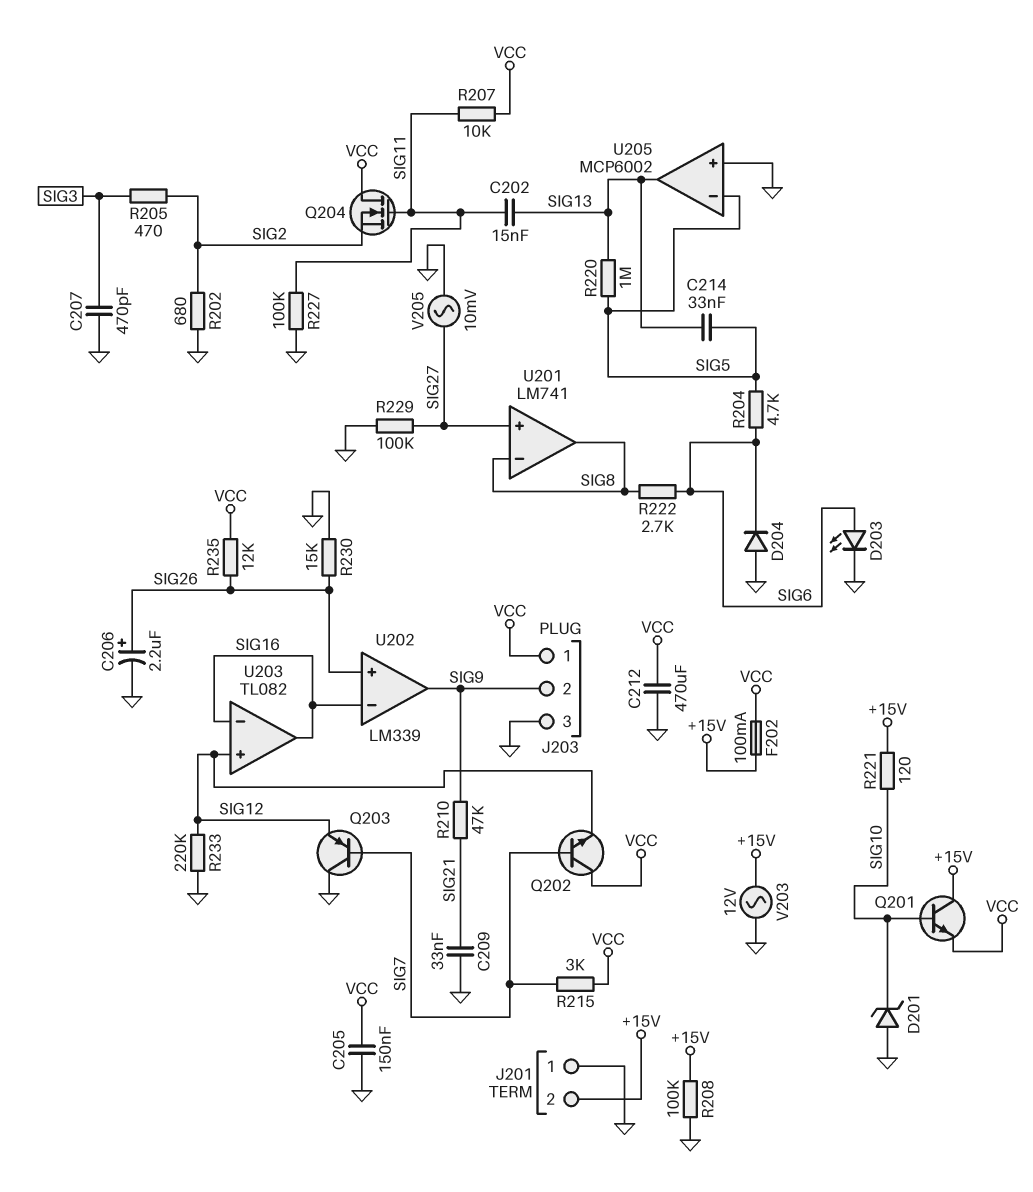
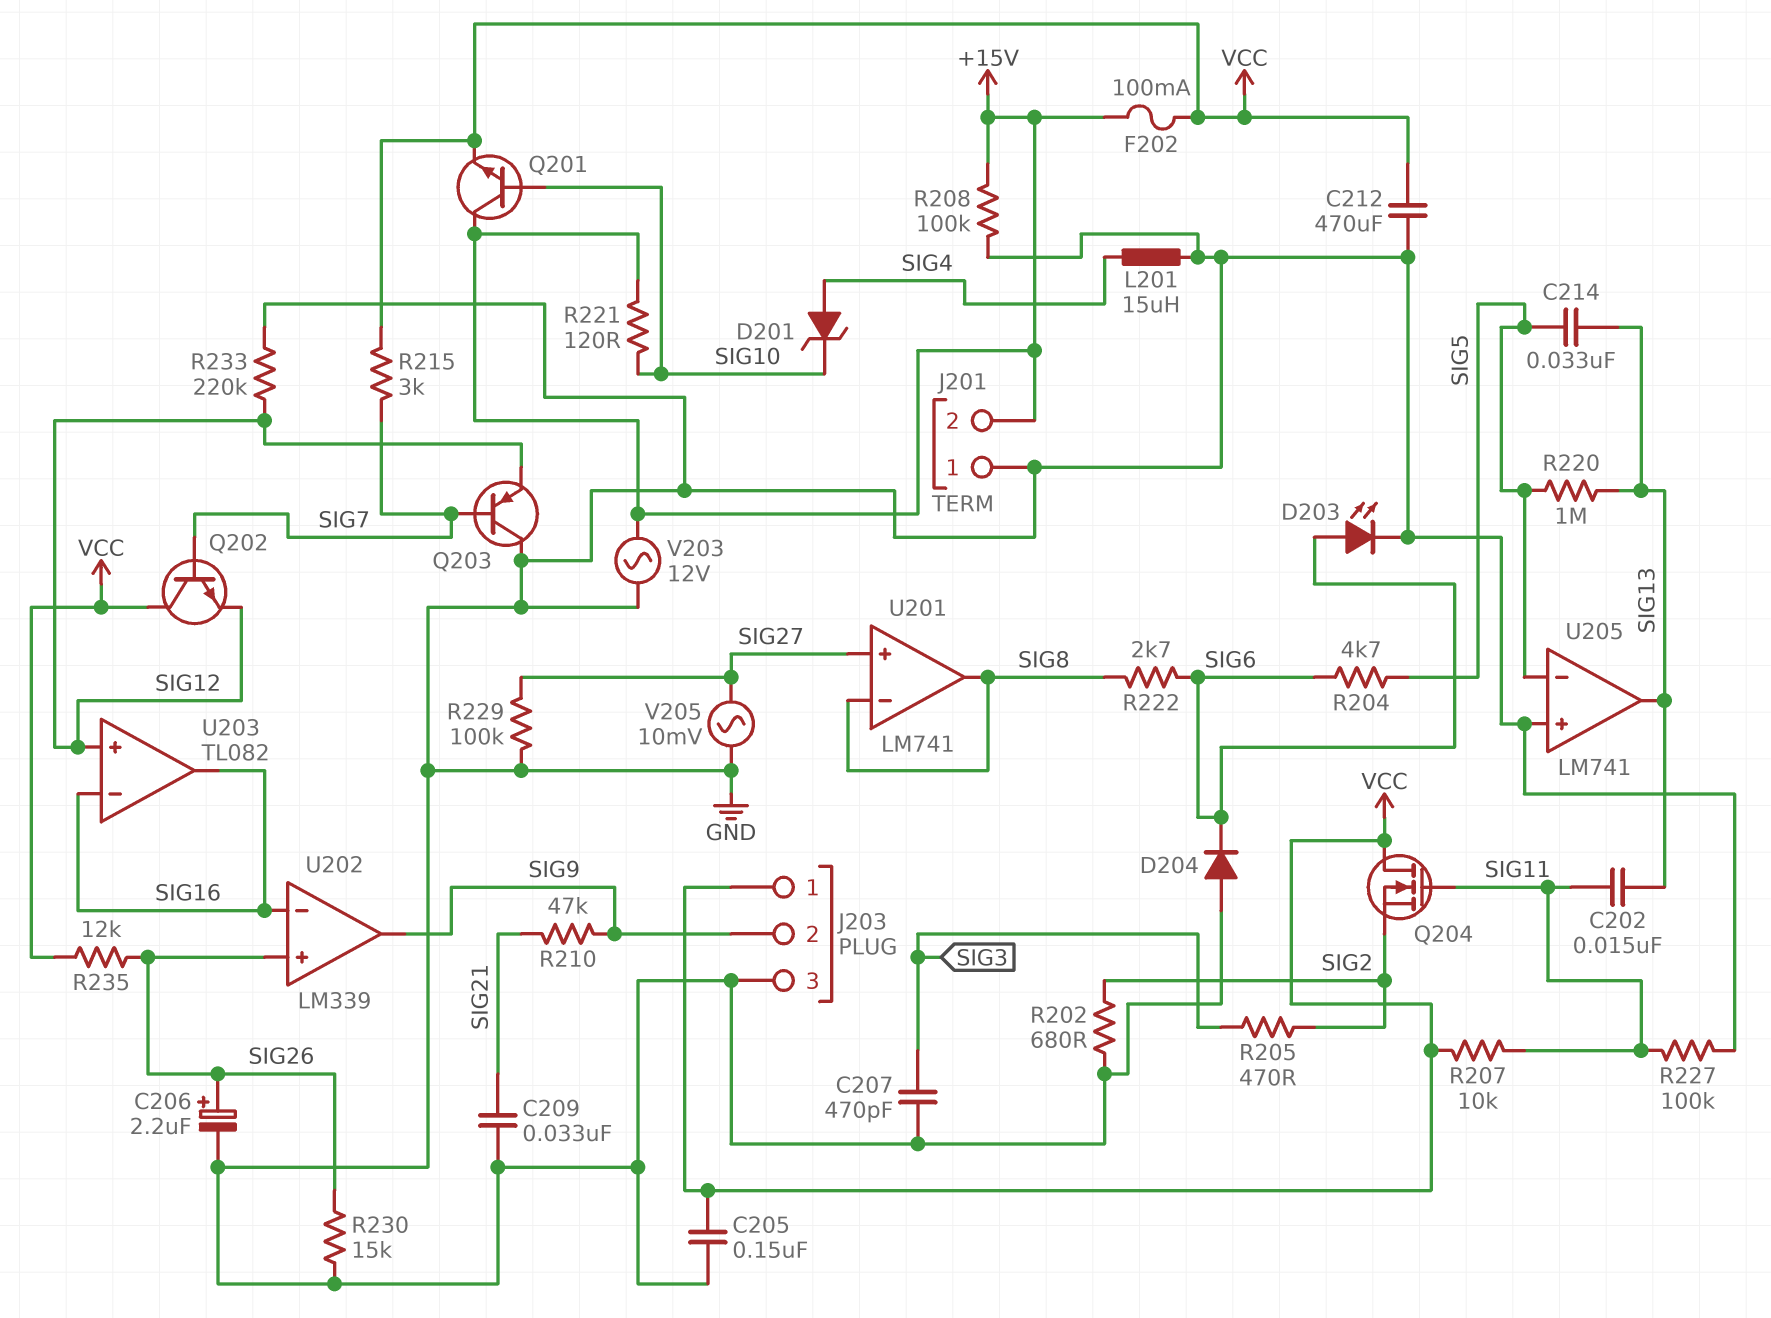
D201: zener (A GND, K SIG10) -> zener (A SIG4, K SIG10)
L201: none -> 15uH (GND, SIG4)
U205: MCP6002 -> LM741

